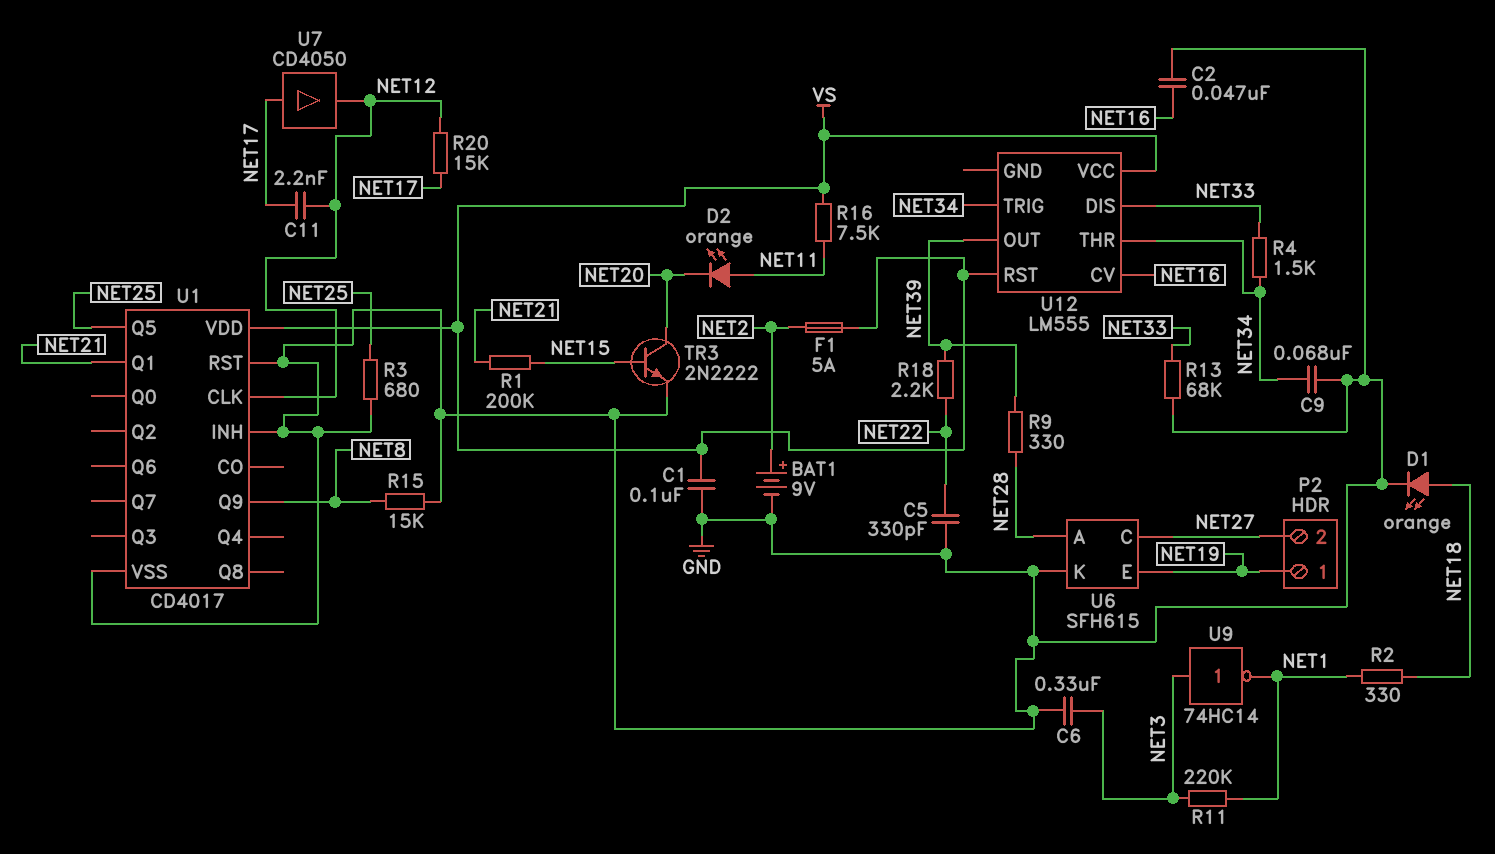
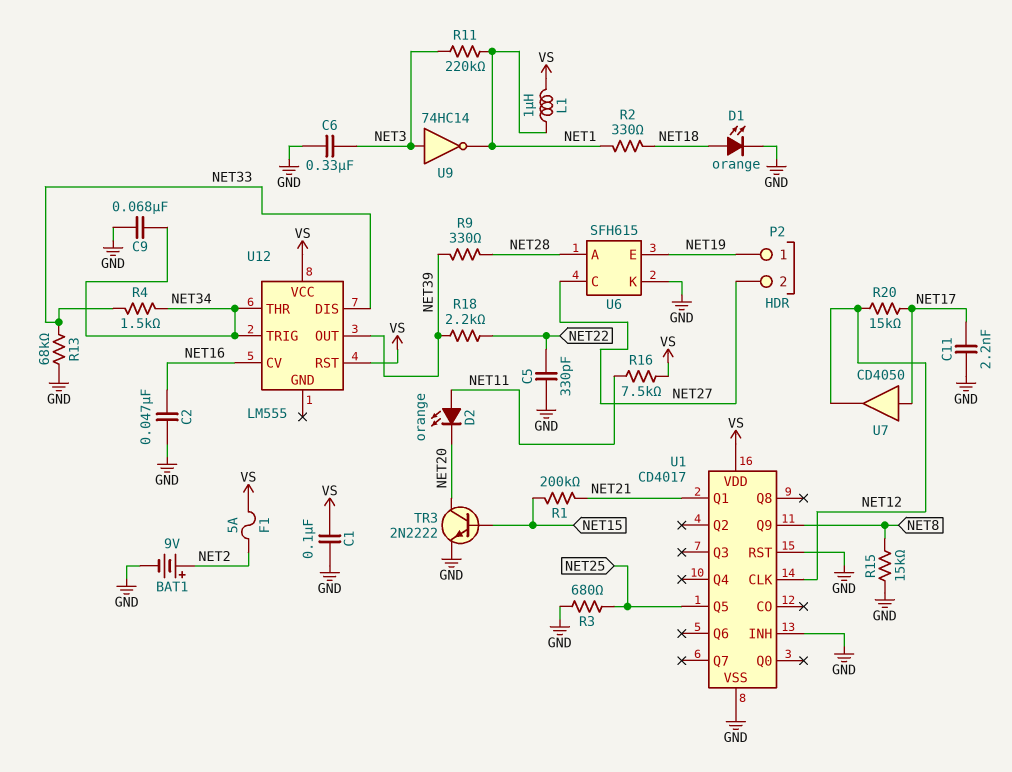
C11: 2.2nF (NET12, NET17) -> 2.2nF (GND, NET17)
L1: none -> 1uH (NET1, VS)

